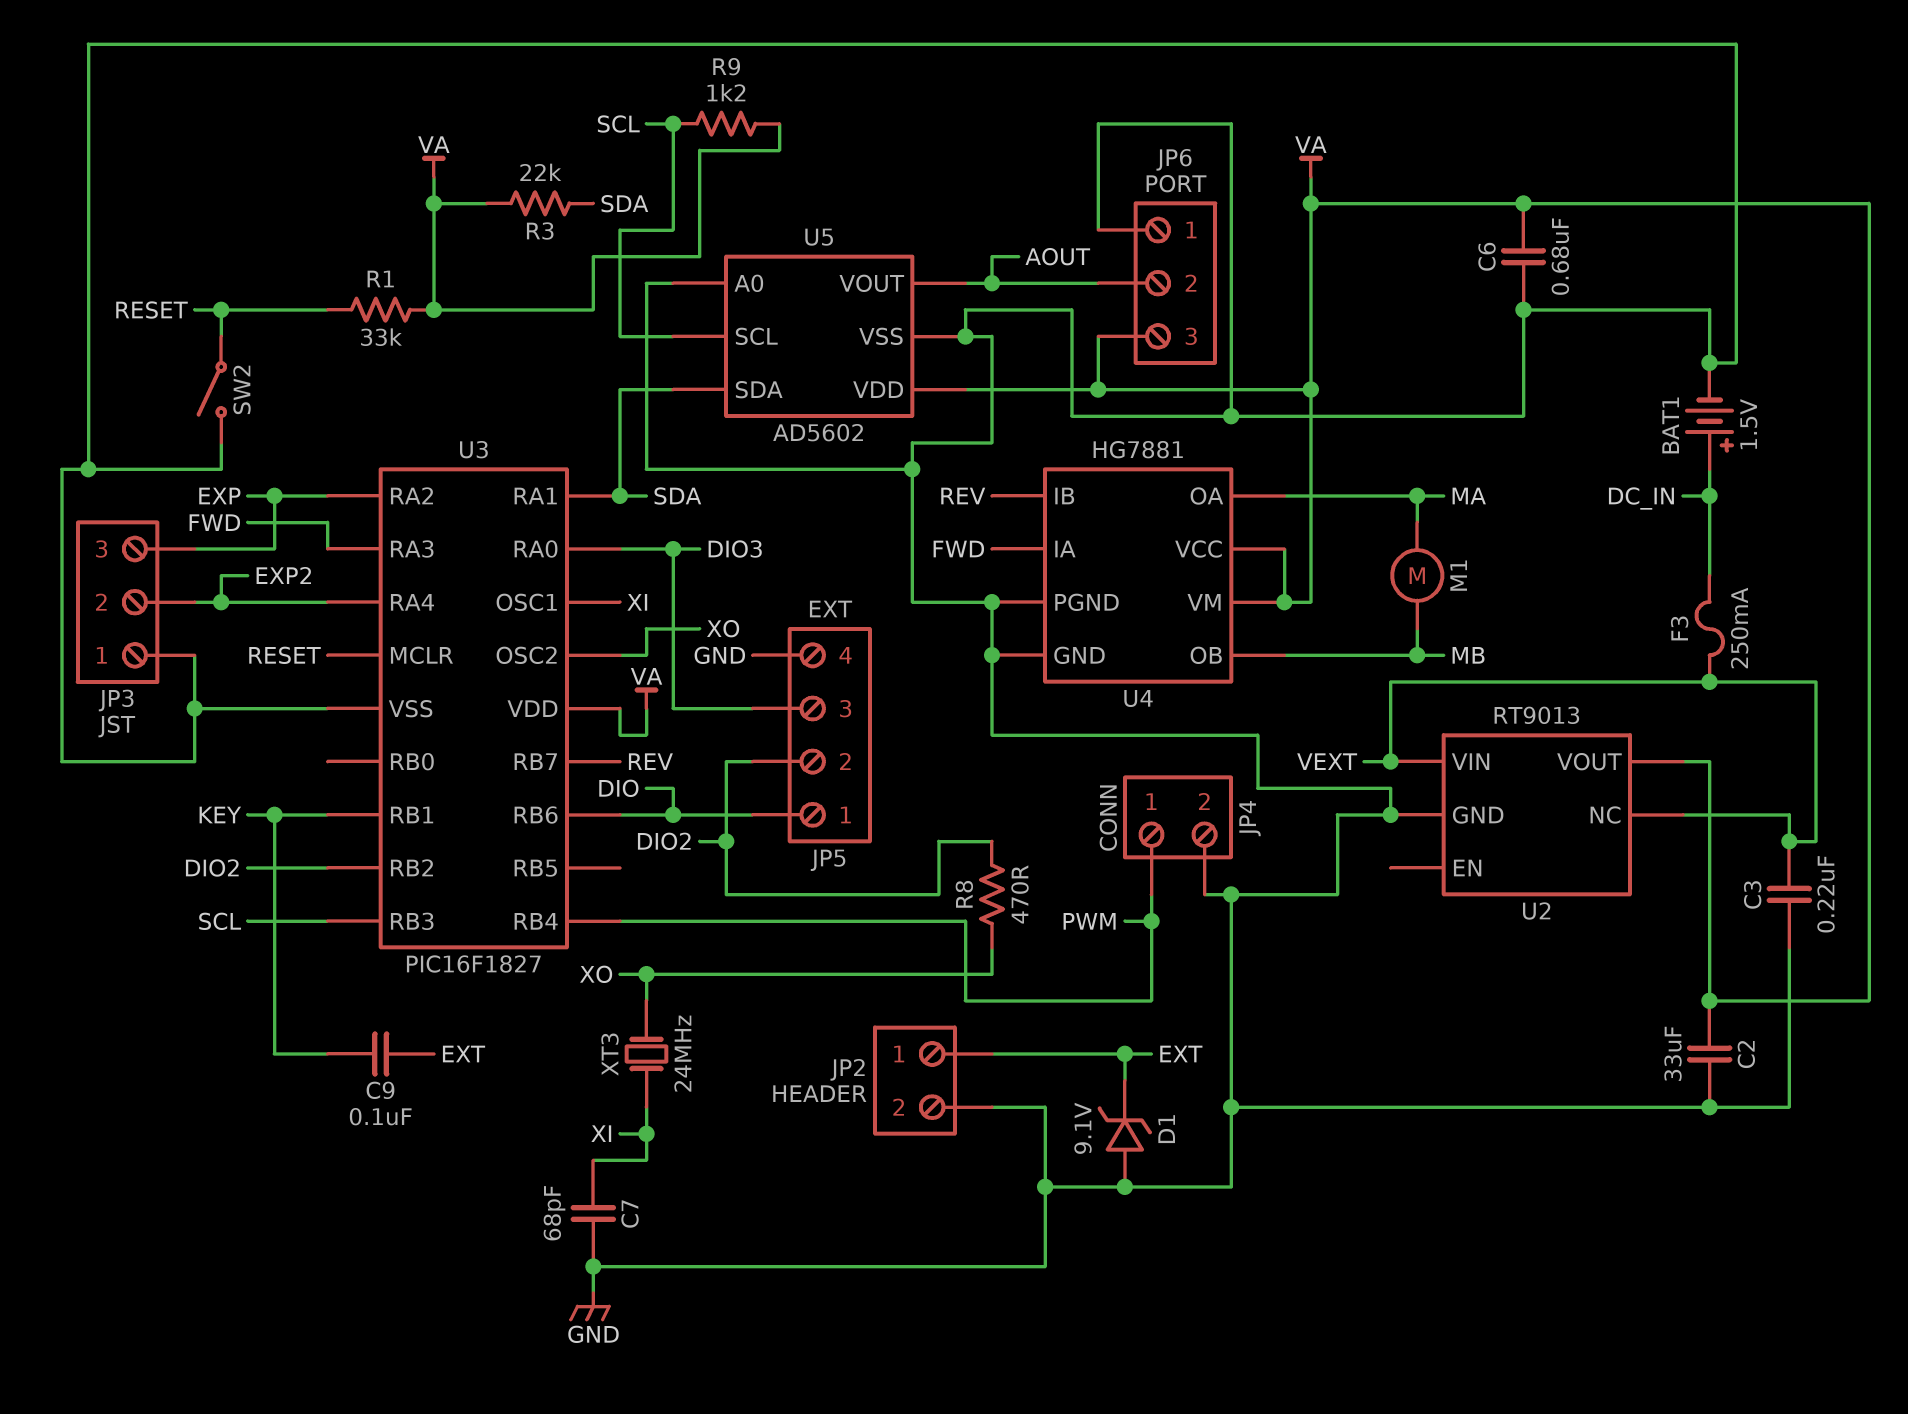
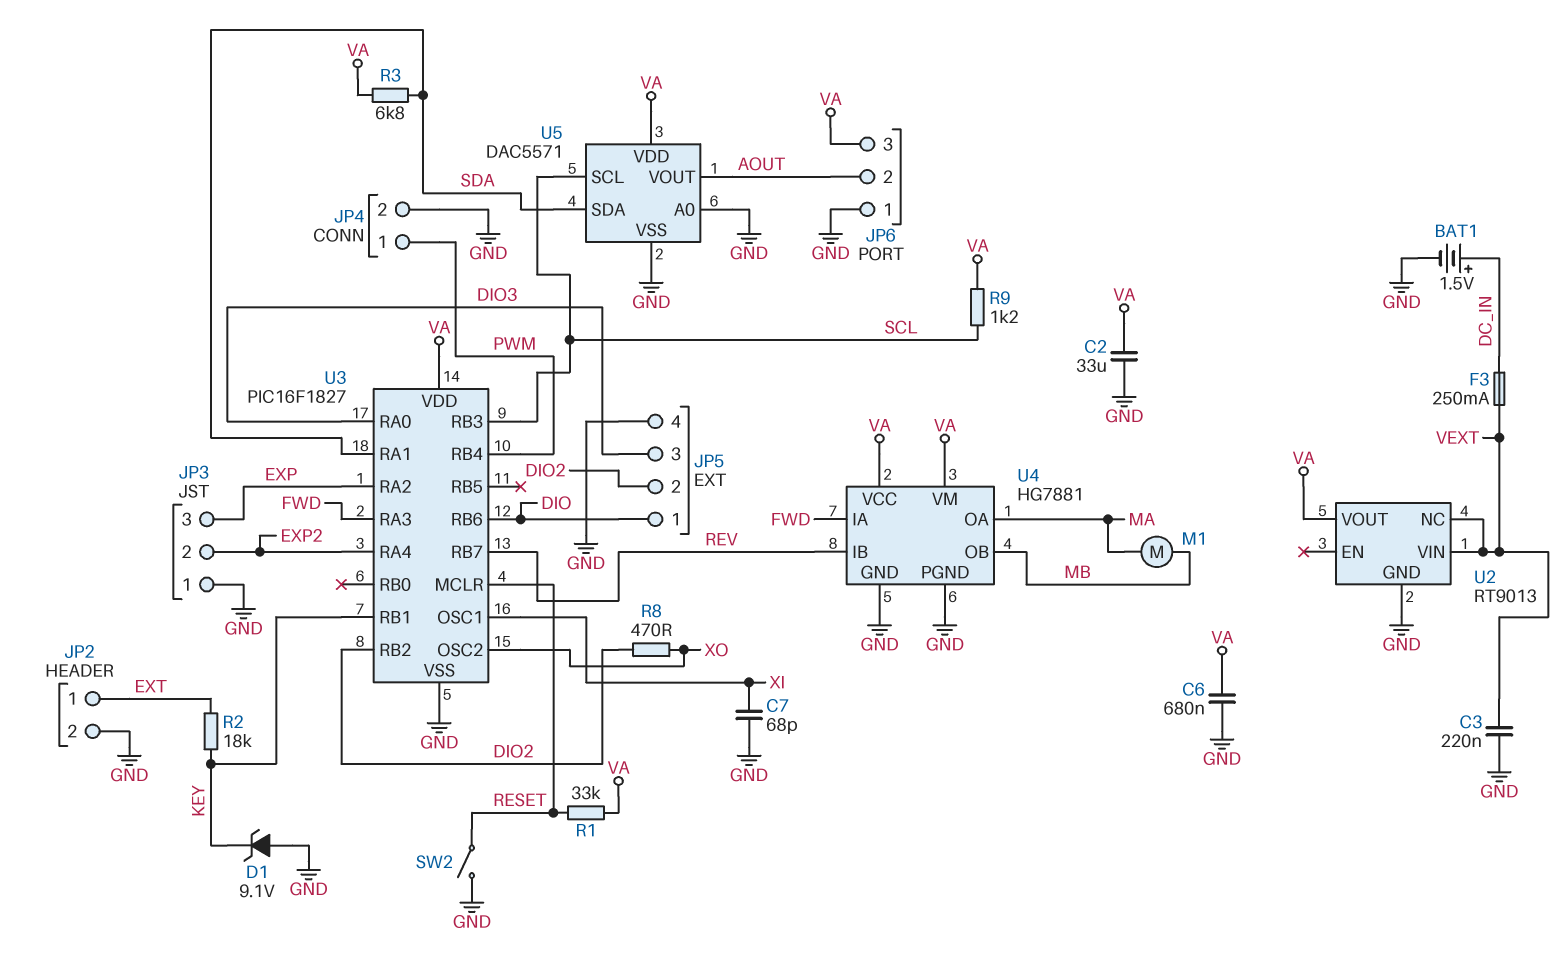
C9: 100nF (EXT, KEY) -> none
D1: zener 9.1V (A GND, K EXT) -> zener 9.1V (A GND, K KEY)
R2: none -> 18k (EXT, KEY)
R3: 22k (SDA, VA) -> 6.8k (SDA, VA)
U5: AD5602 -> DAC5571
XT3: 24MHz (XI, XO) -> none

